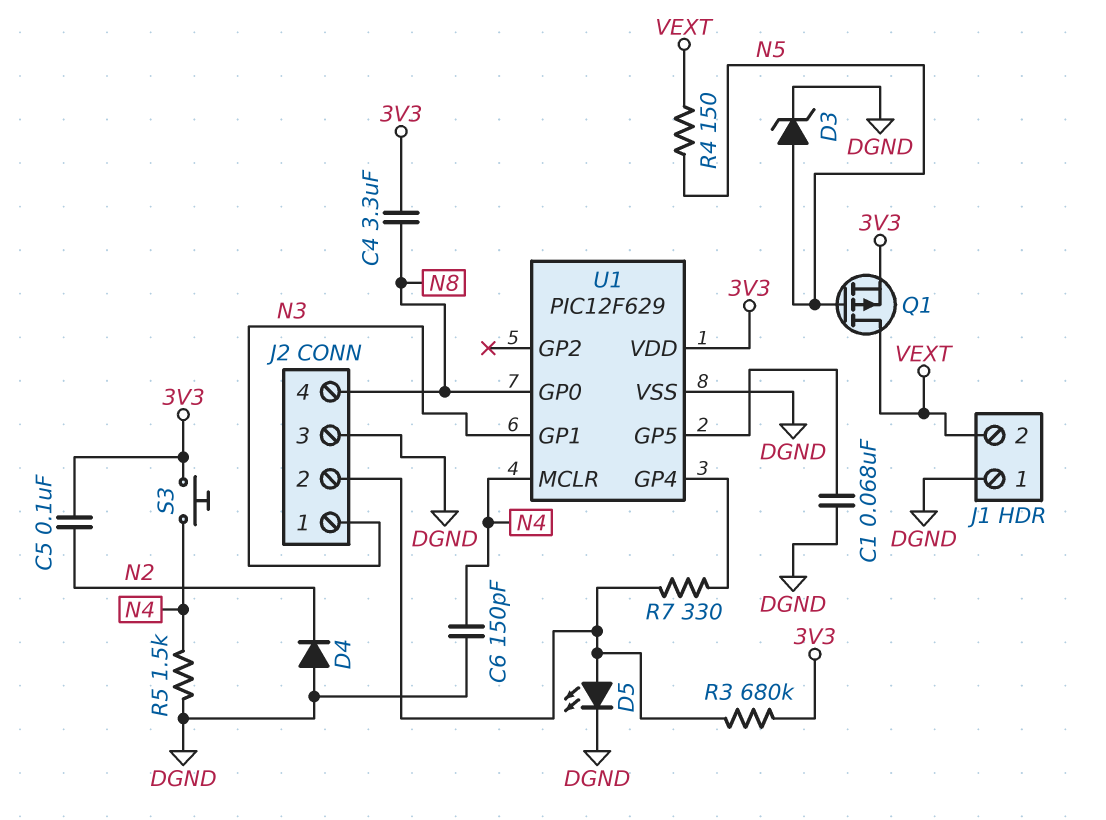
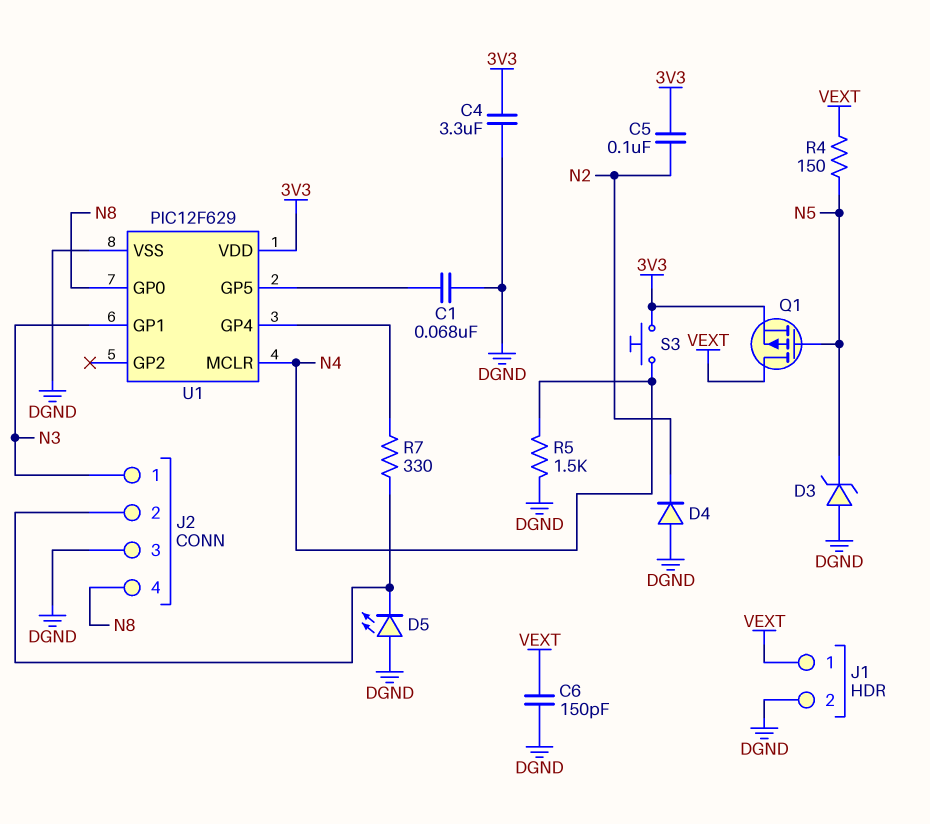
C4: 3.3uF (3V3, N8) -> 3.3uF (3V3, DGND)
C6: 150pF (DGND, N4) -> 150pF (DGND, VEXT)
D3: zener (A N5, K DGND) -> zener (A DGND, K N5)
D5: LED (A J2/2, K DGND) -> LED (A DGND, K J2/2)
J1 pin 1: DGND -> VEXT
J1 pin 2: VEXT -> DGND
R3: 680k (3V3, J2/2) -> none

